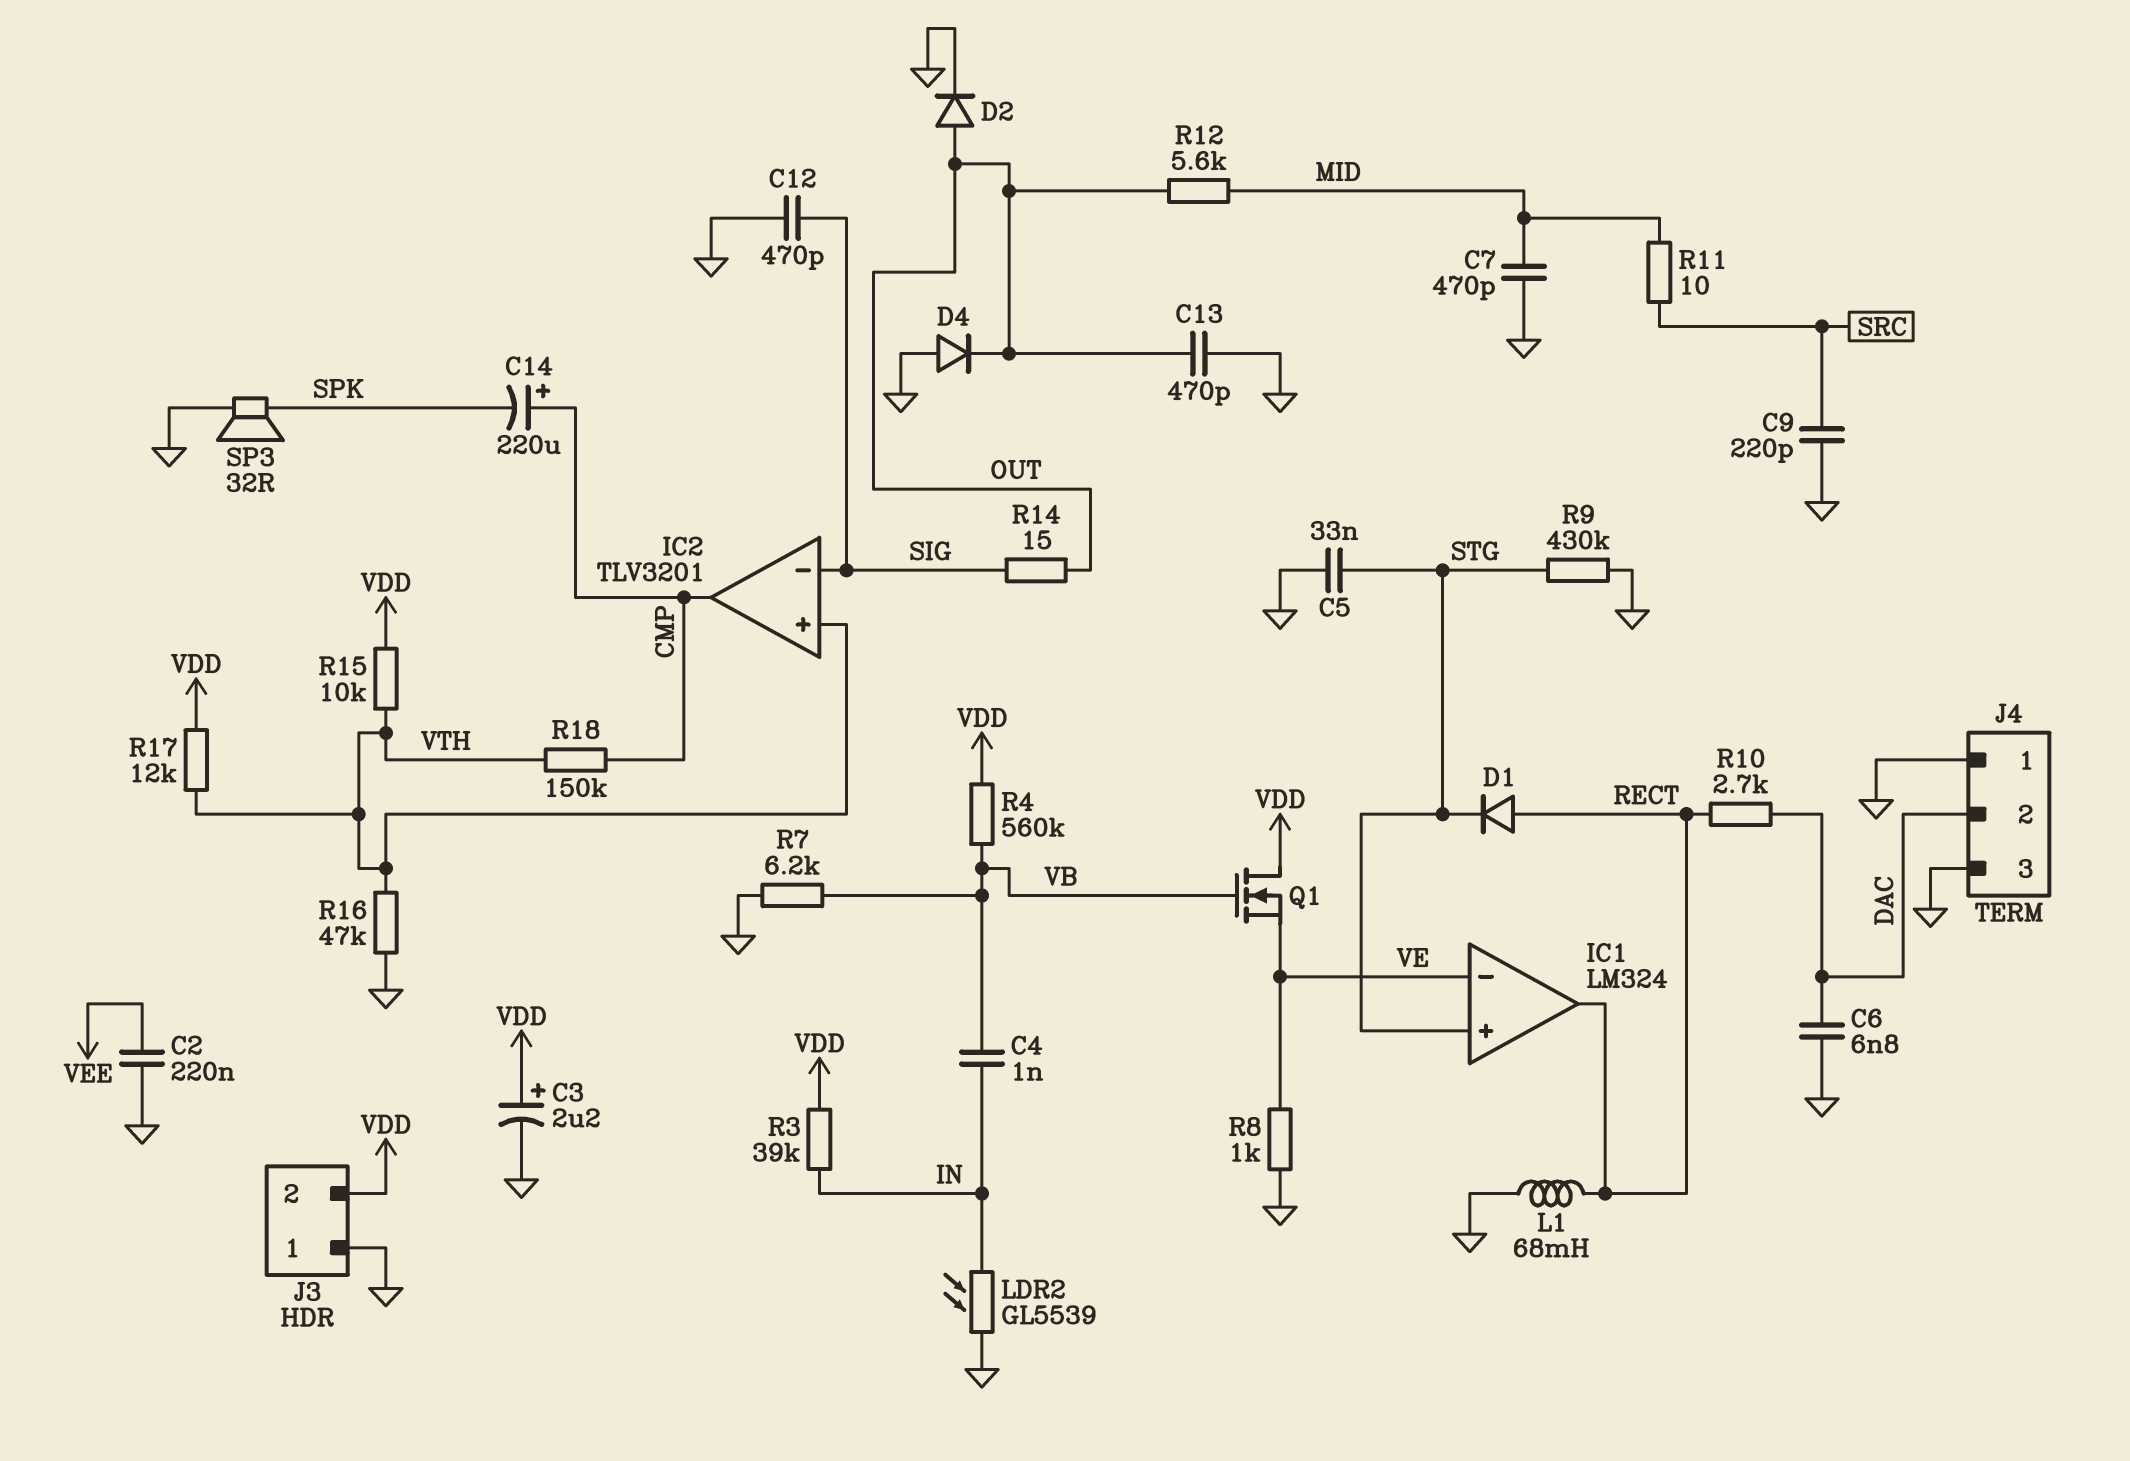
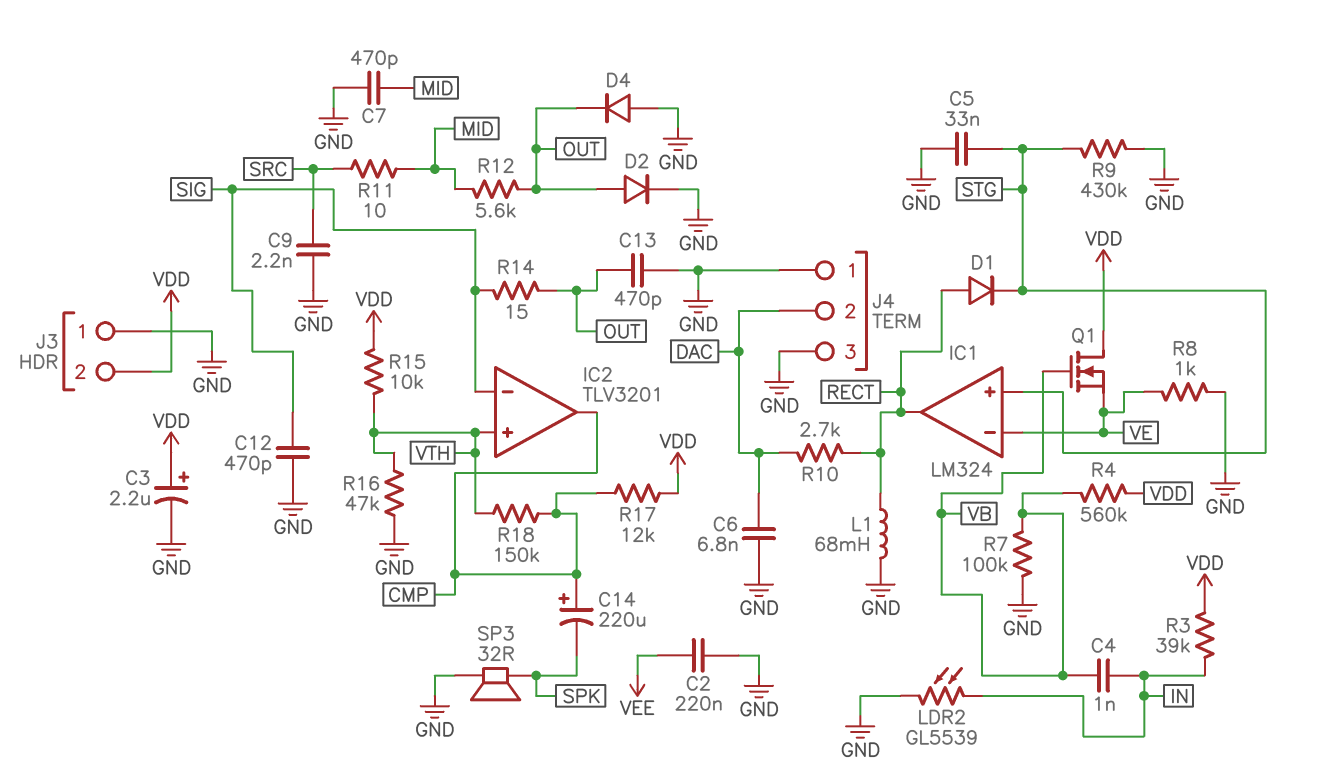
C9: 220pF (GND, SRC) -> 2.2nF (GND, SRC)
R7: 6.2k (GND, VB) -> 100k (GND, VB)
R17: 12k (VDD, VTH) -> 12k (CMP, VDD)

